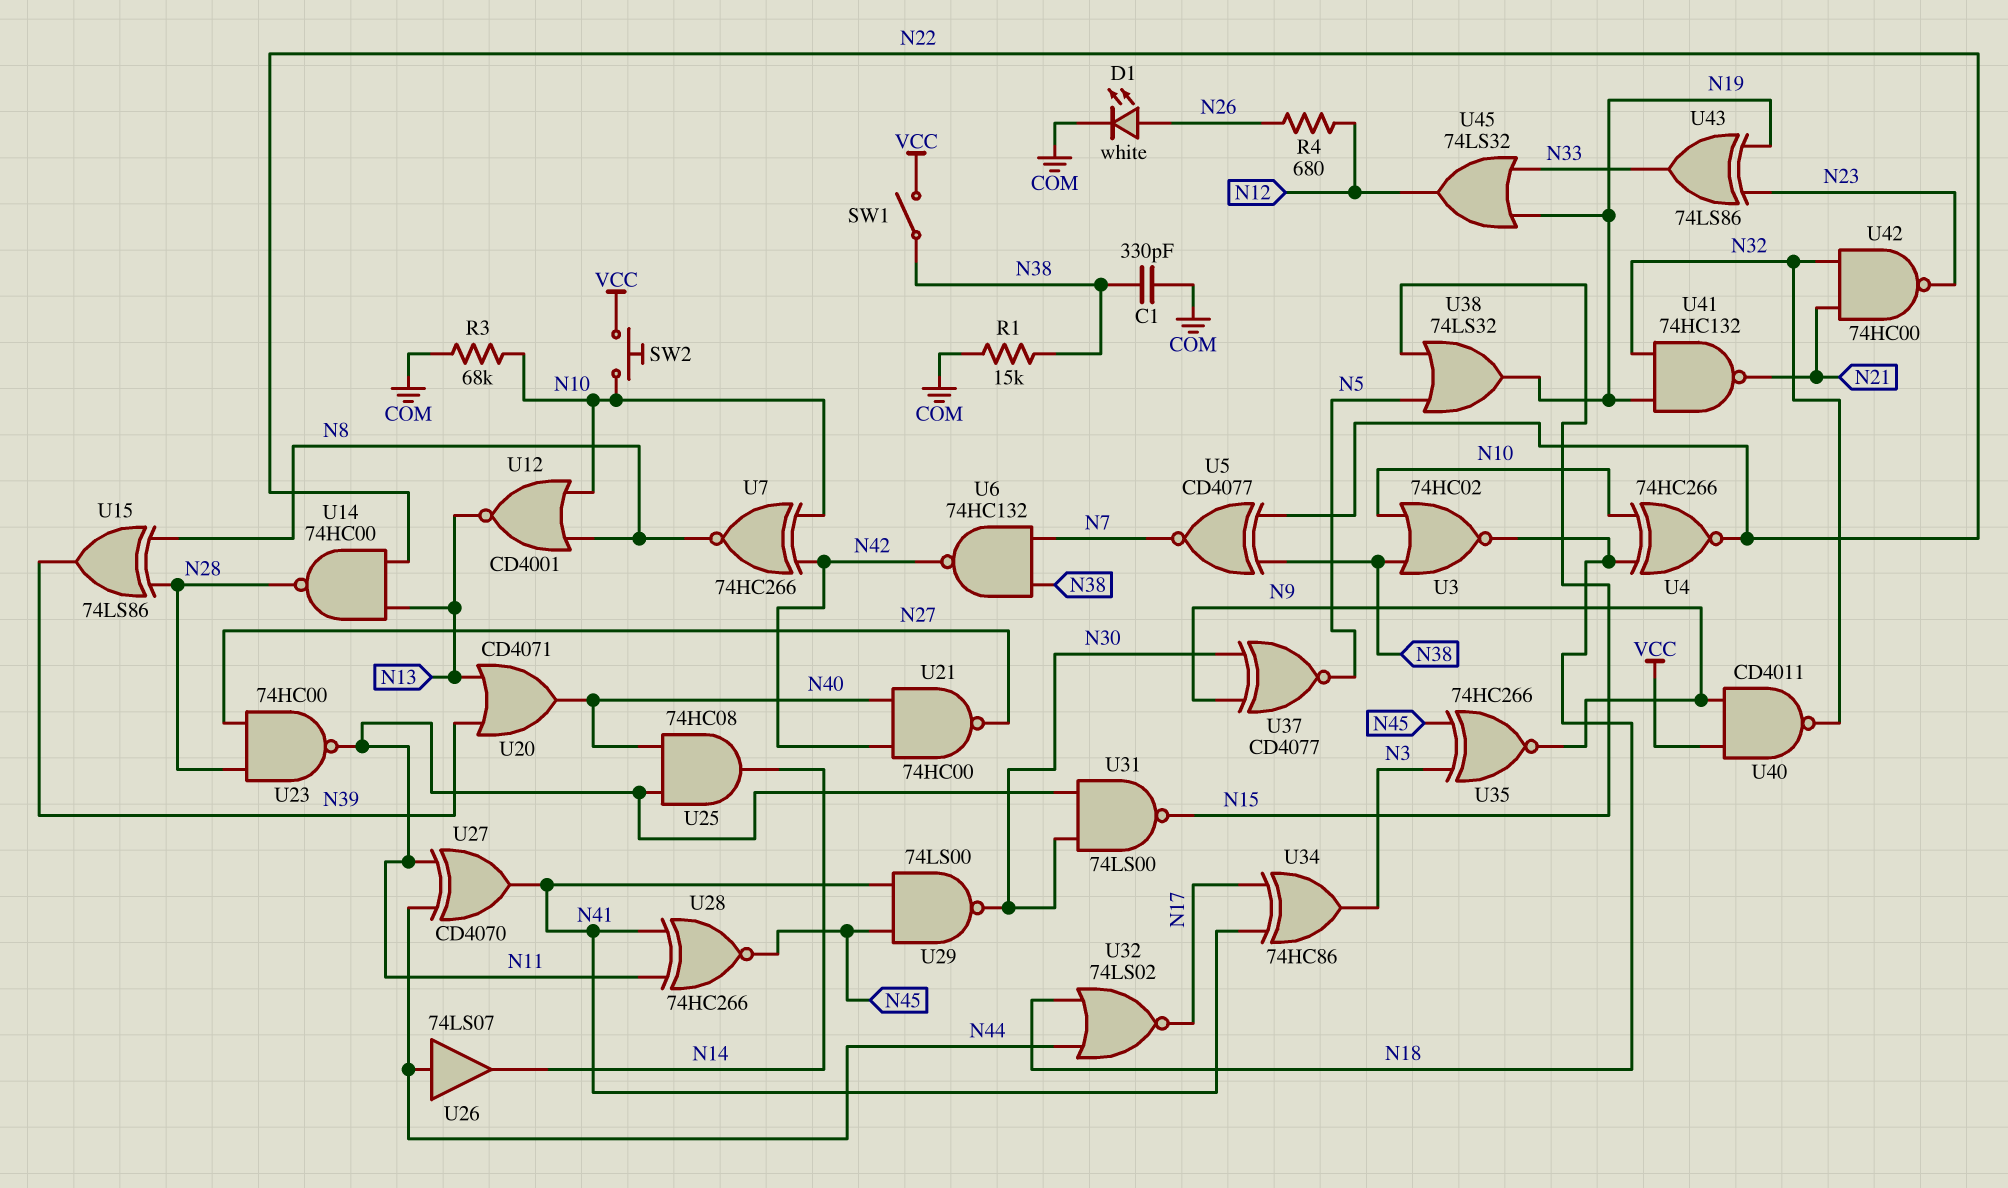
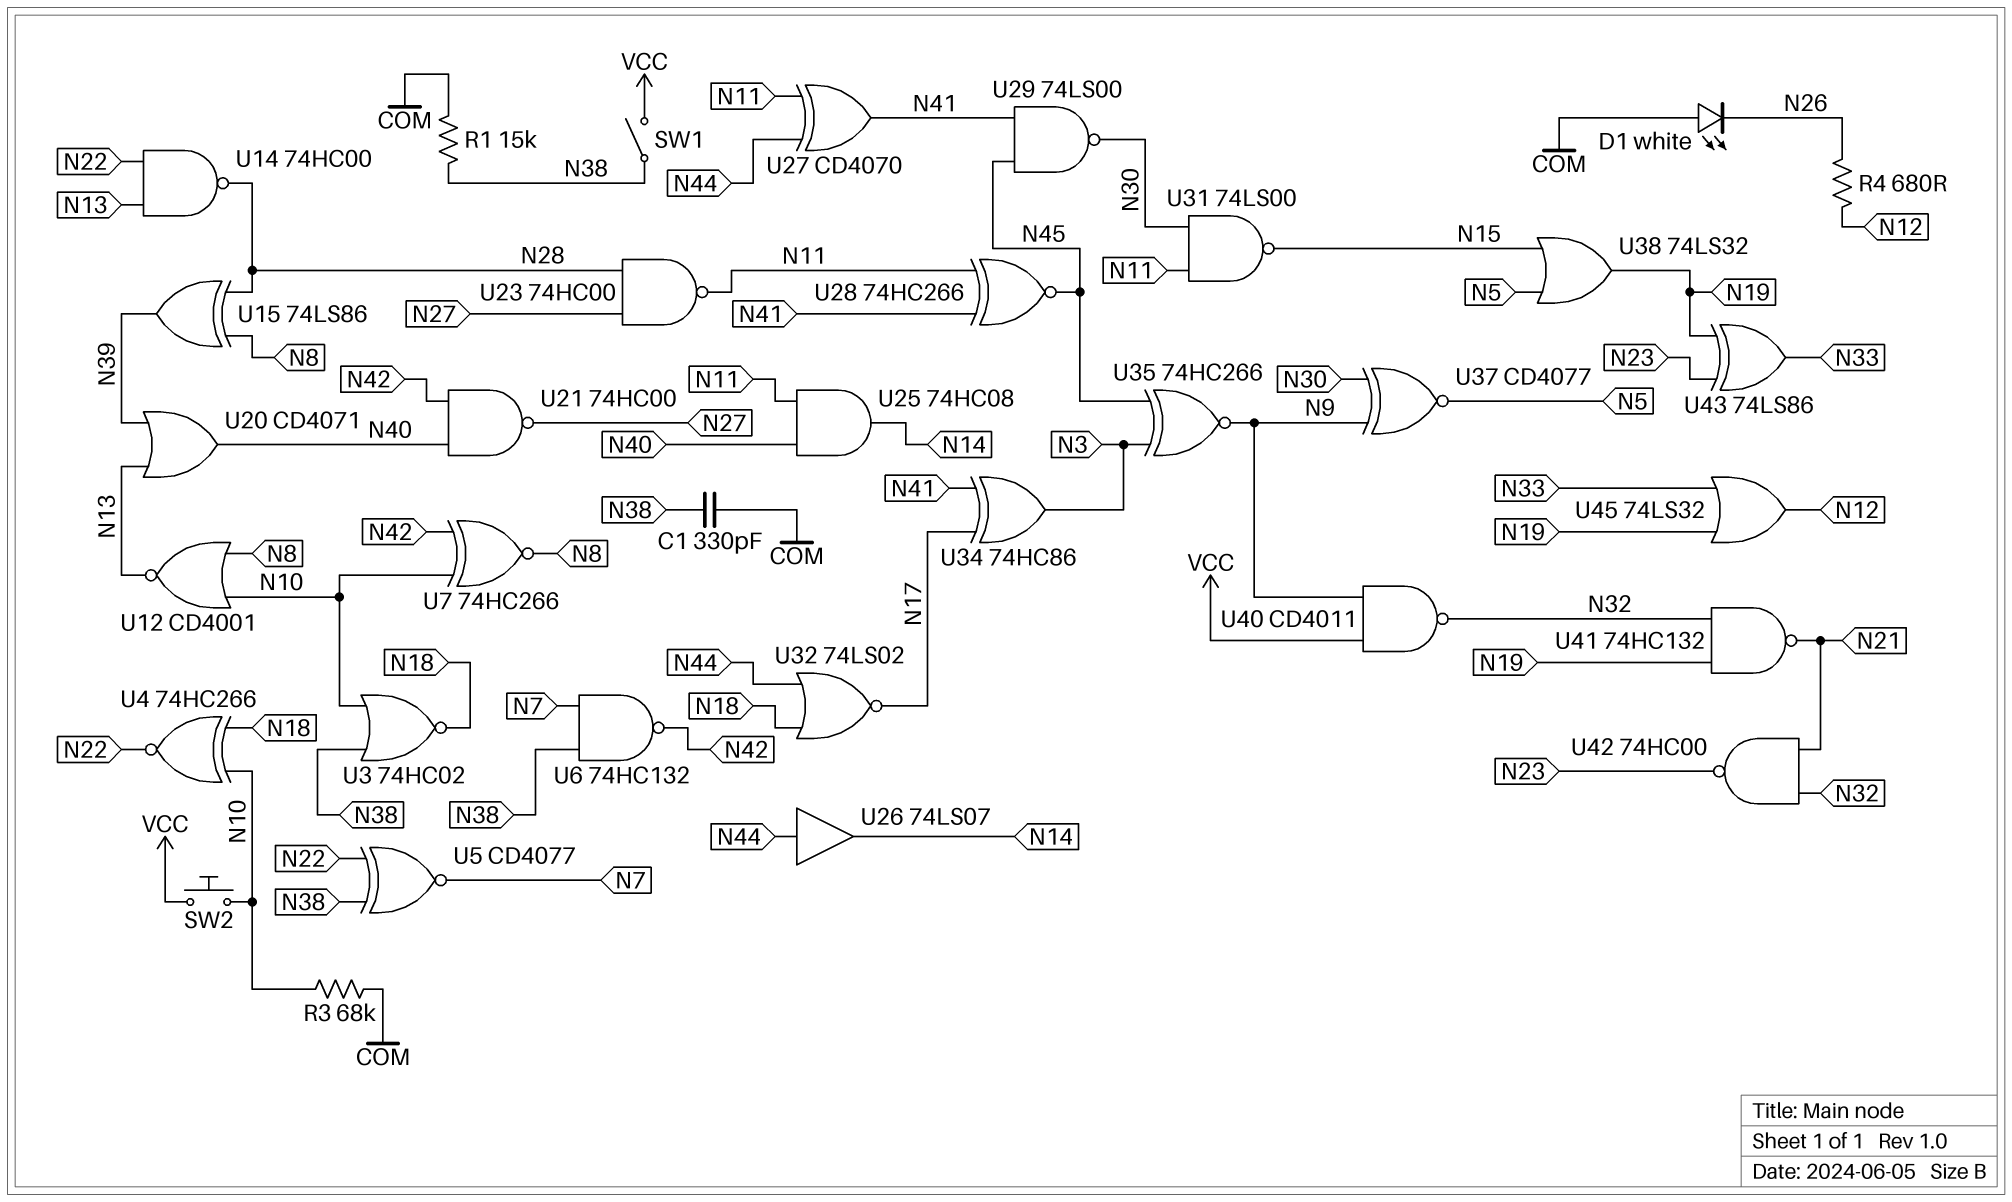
D1: LED white (A N26, K COM) -> LED white (A COM, K N26)

